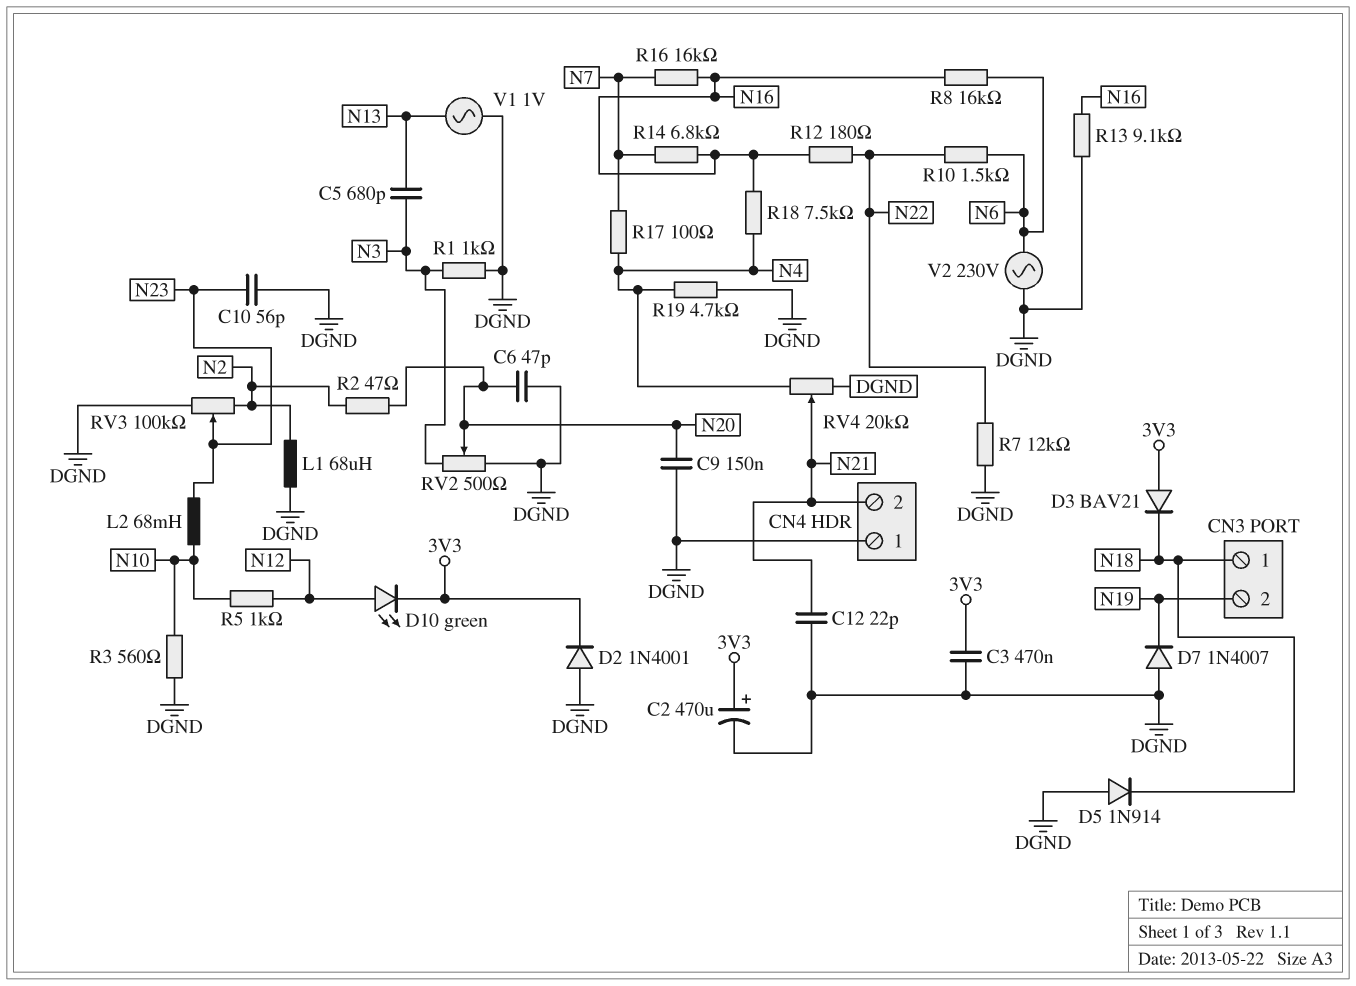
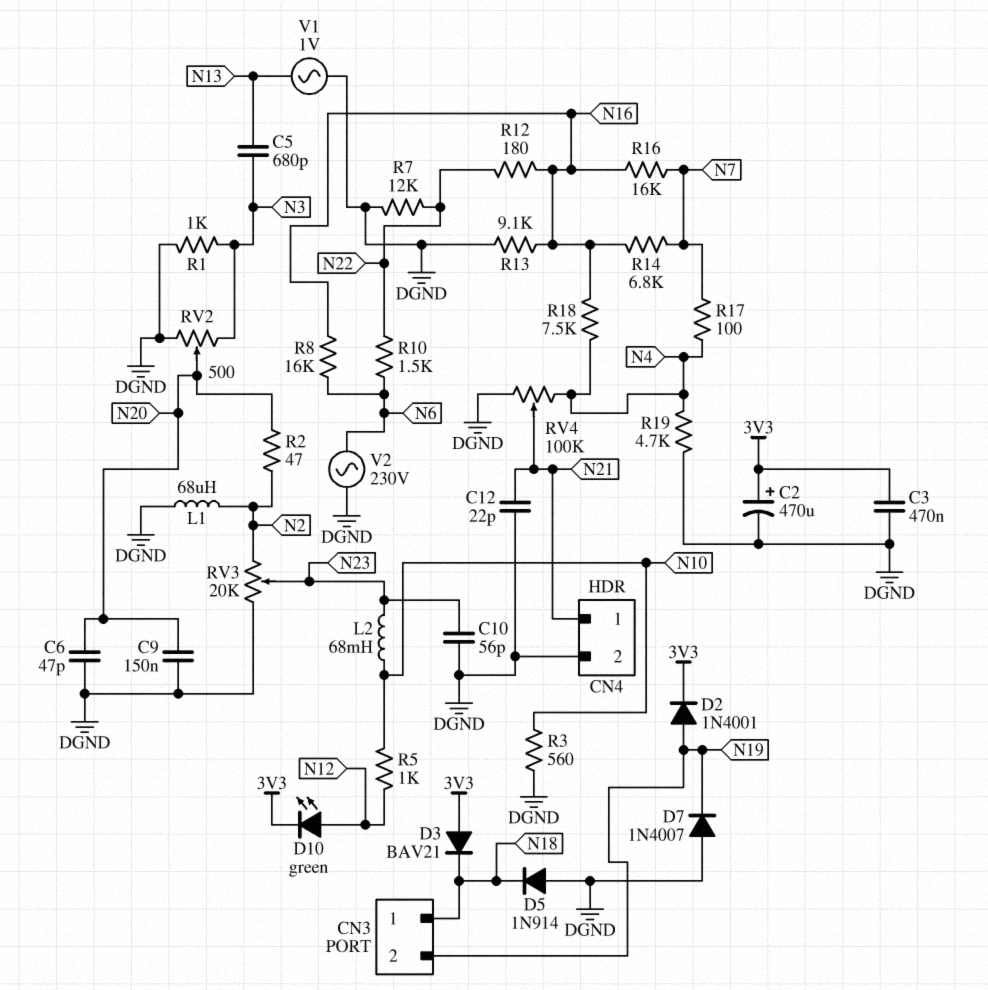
CN4 pin 1: DGND -> N21
CN4 pin 2: N21 -> DGND
D2: diode 1N4001 (A DGND, K 3V3) -> diode 1N4001 (A N19, K 3V3)
RV3: 100k (DGND, N2, wiper N23) -> 20k (DGND, N2, wiper N23)
RV4: 20k (DGND, N4, wiper N21) -> 100k (DGND, N4, wiper N21)

